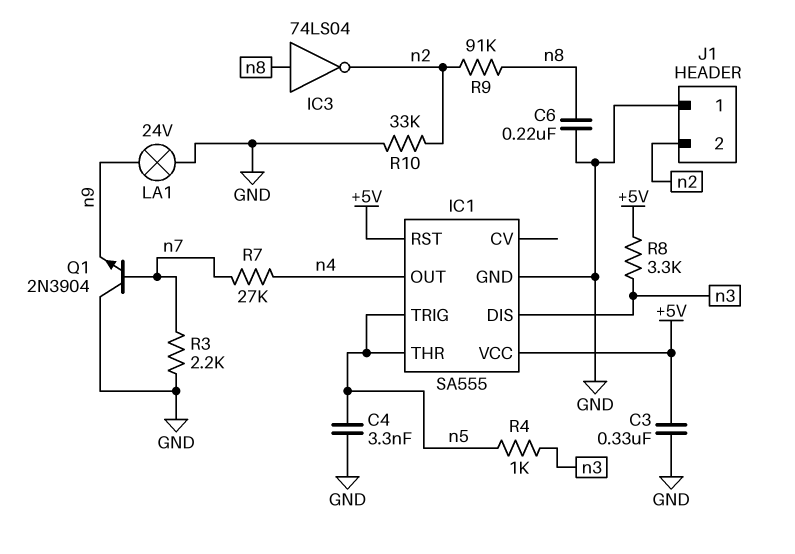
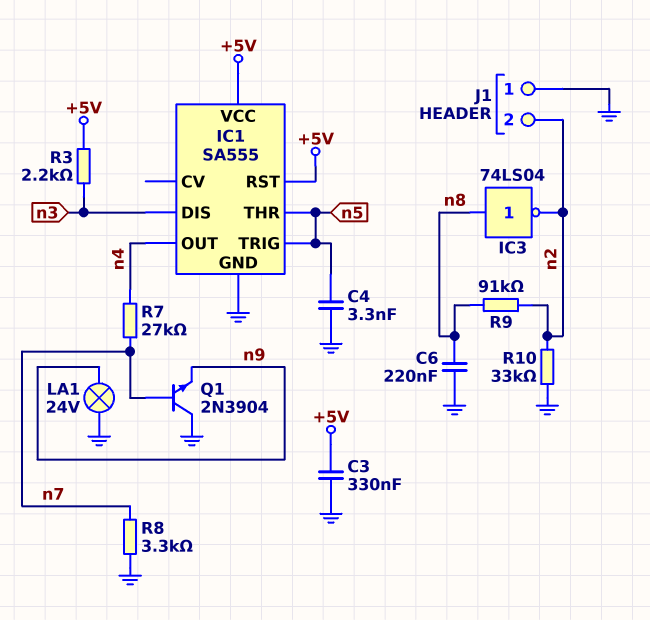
R3: 2.2k (GND, n7) -> 2.2k (+5V, n3)
R4: 1k (n3, n5) -> none
R8: 3.3k (+5V, n3) -> 3.3k (GND, n7)

